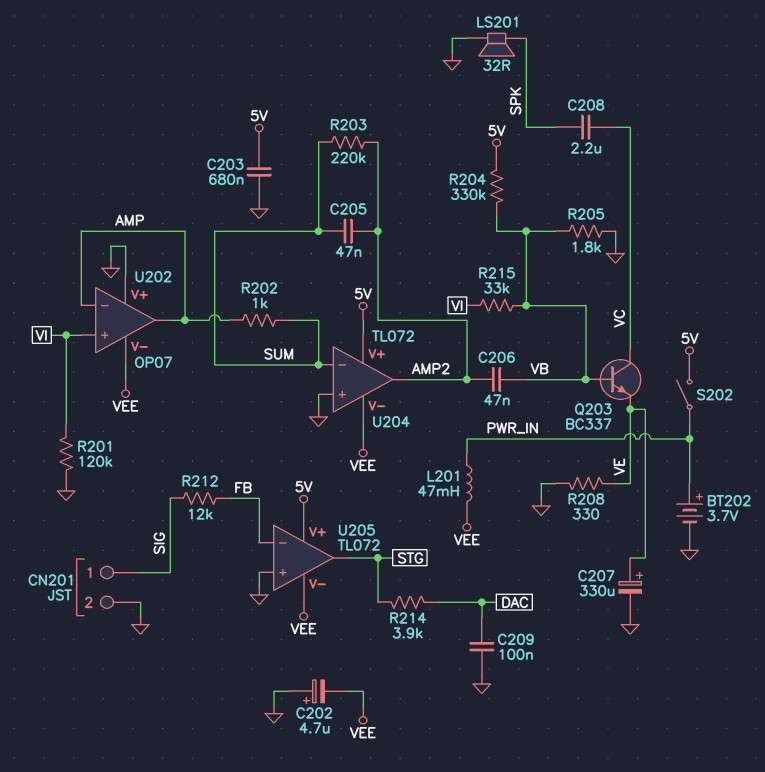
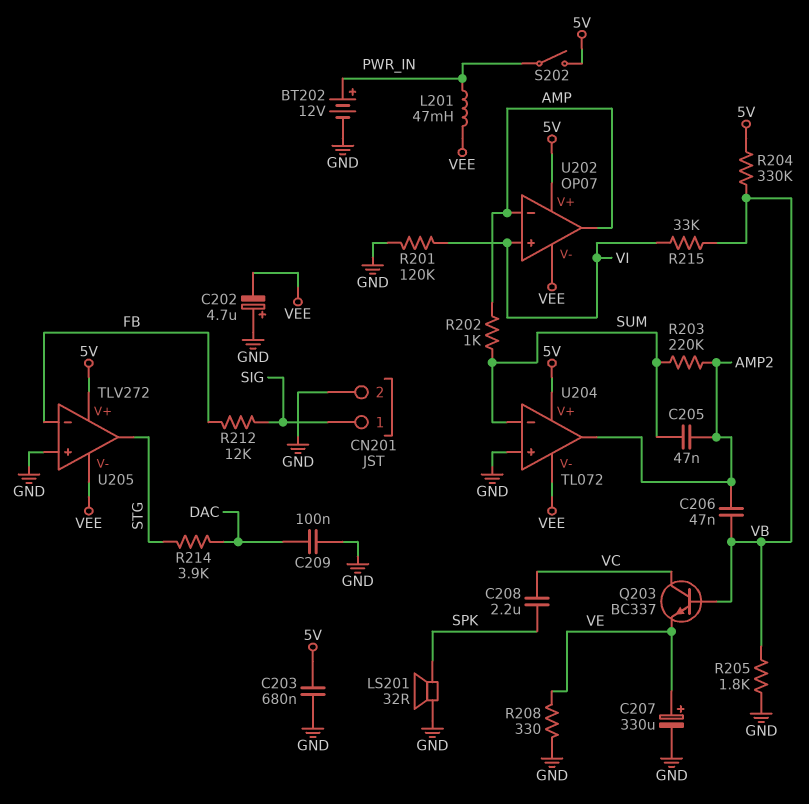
BT202: 3.7V (plus PWR_IN, minus GND) -> 12V (plus PWR_IN, minus GND)
U202 pin V+: GND -> 5V
U205: TL072 -> TLV272

